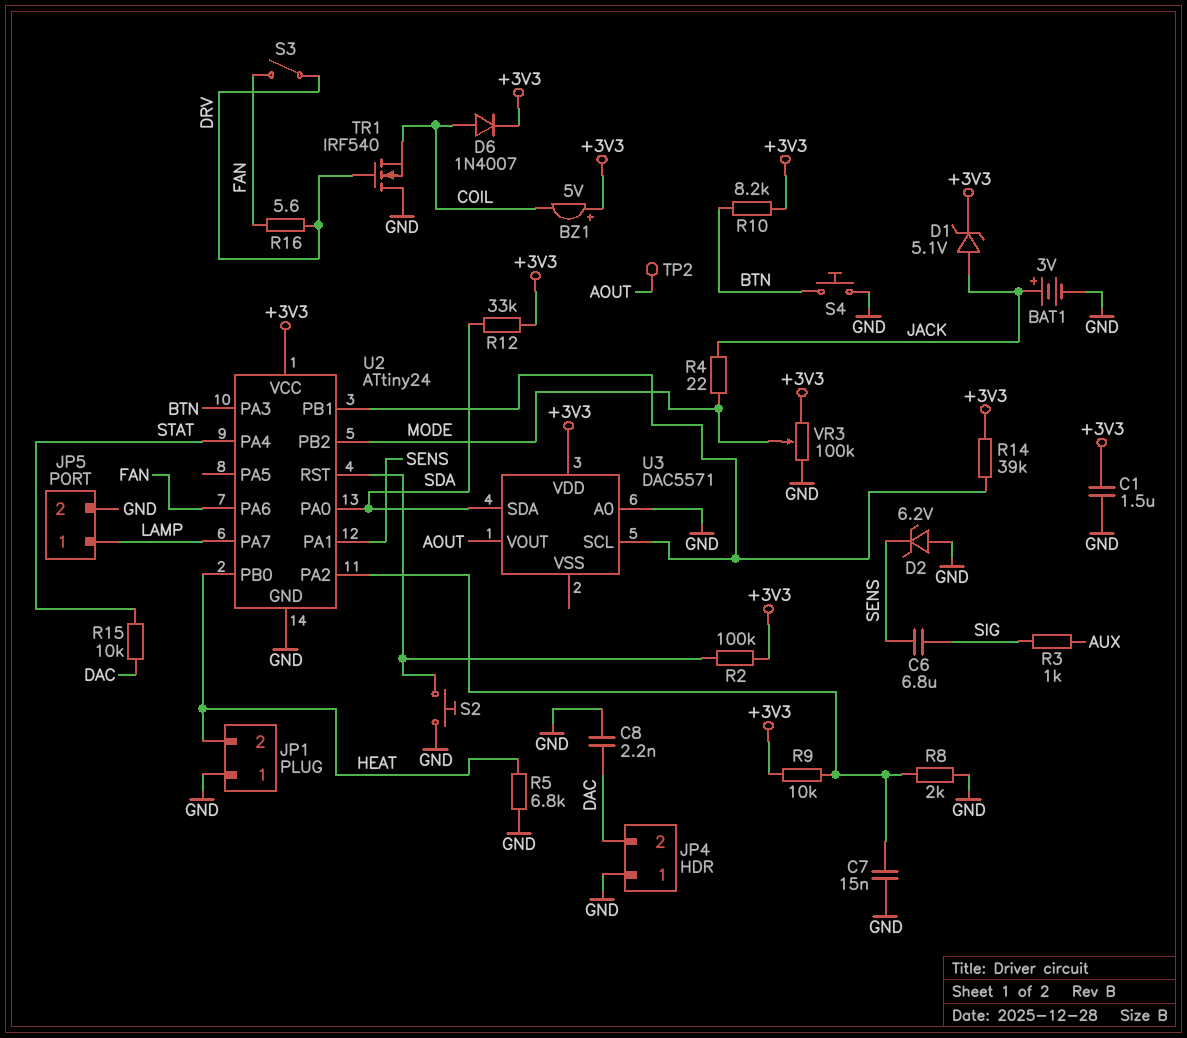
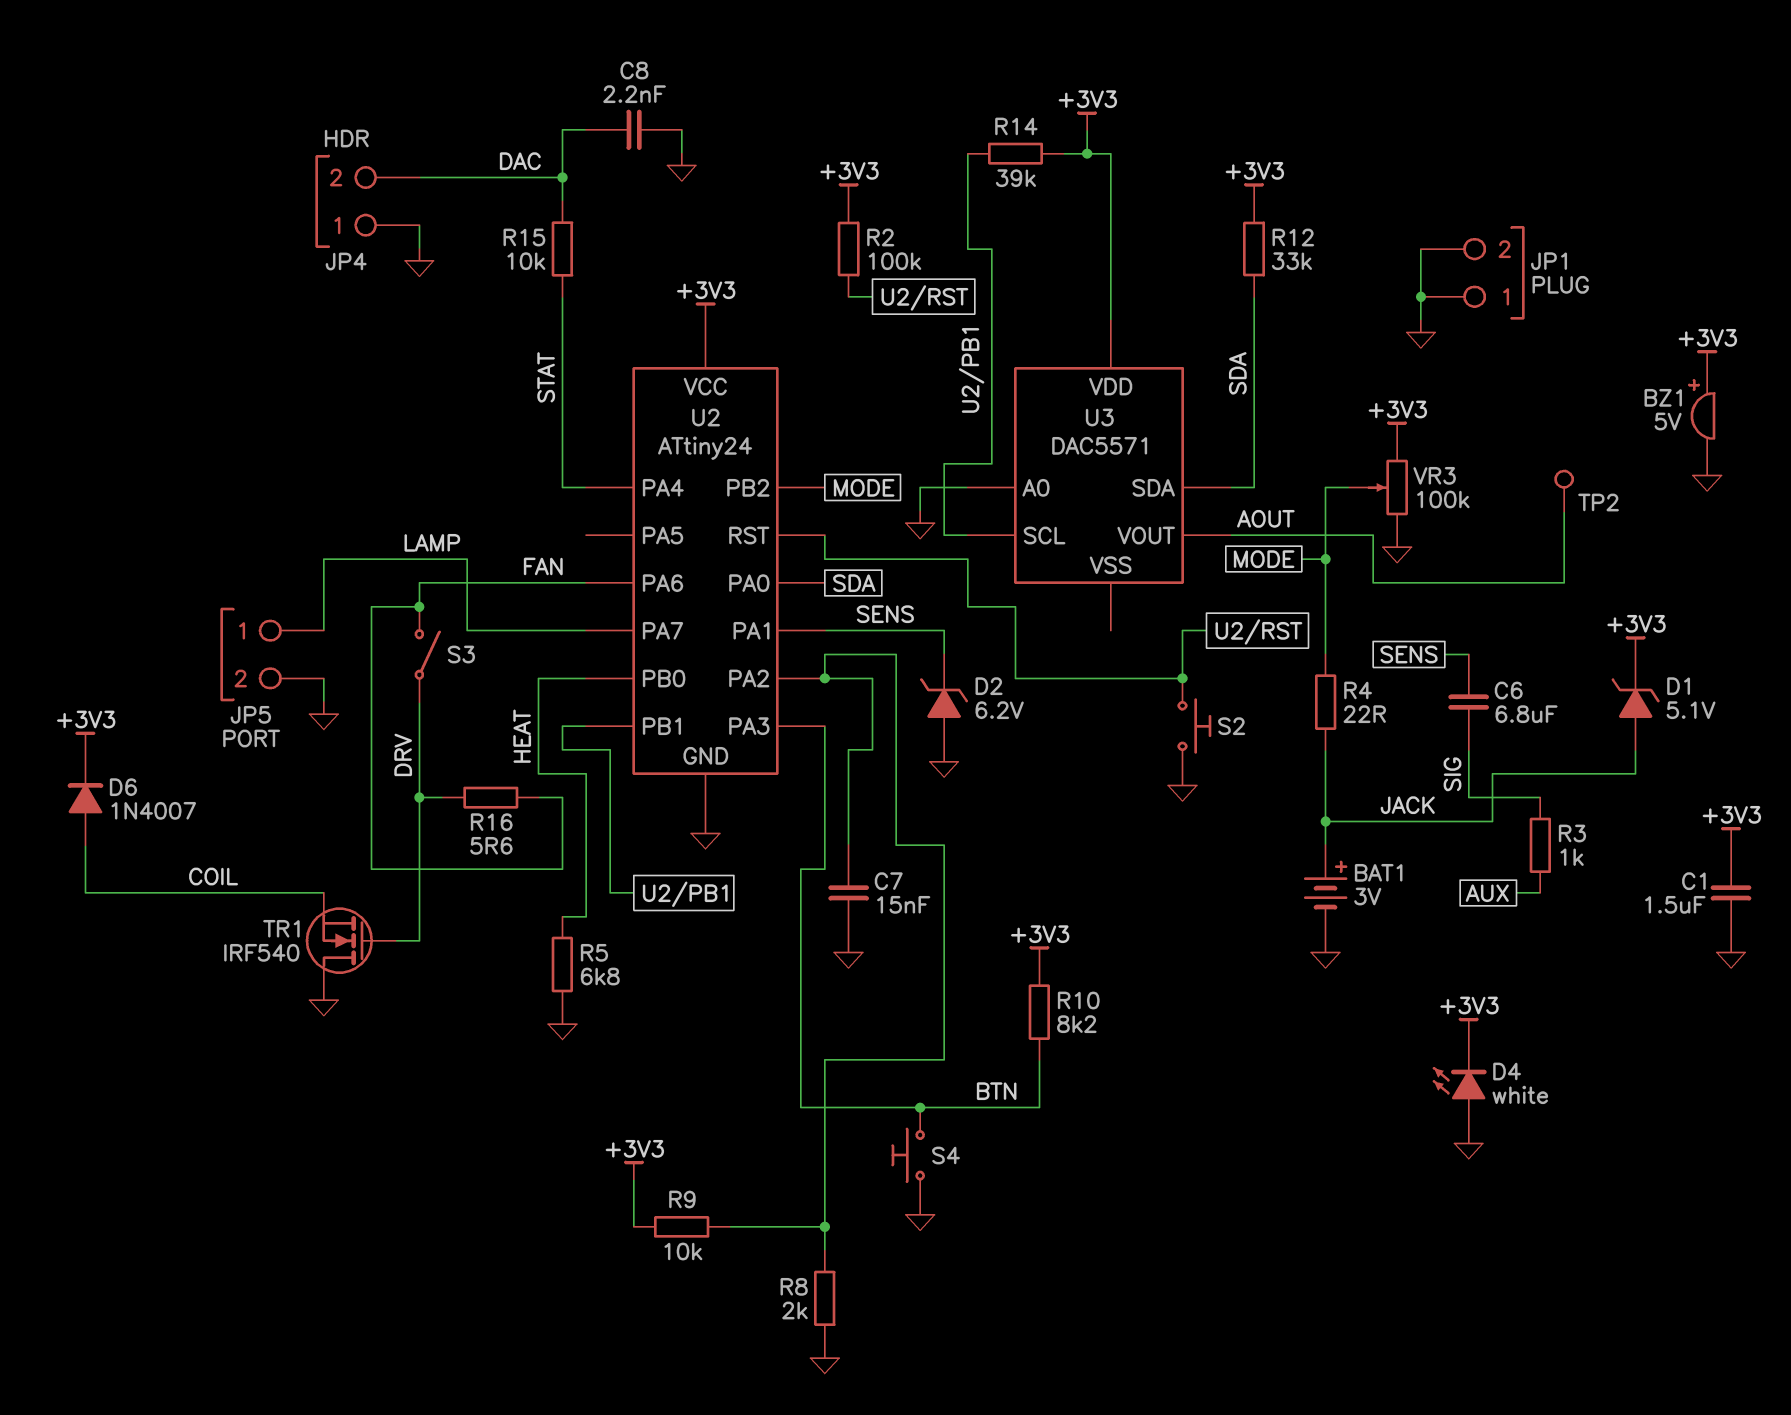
BZ1: buzzer 5V (plus +3V3, minus COIL) -> buzzer 5V (plus +3V3, minus GND)
D4: none -> LED white (A GND, K +3V3)
JP1 pin 2: HEAT -> GND

